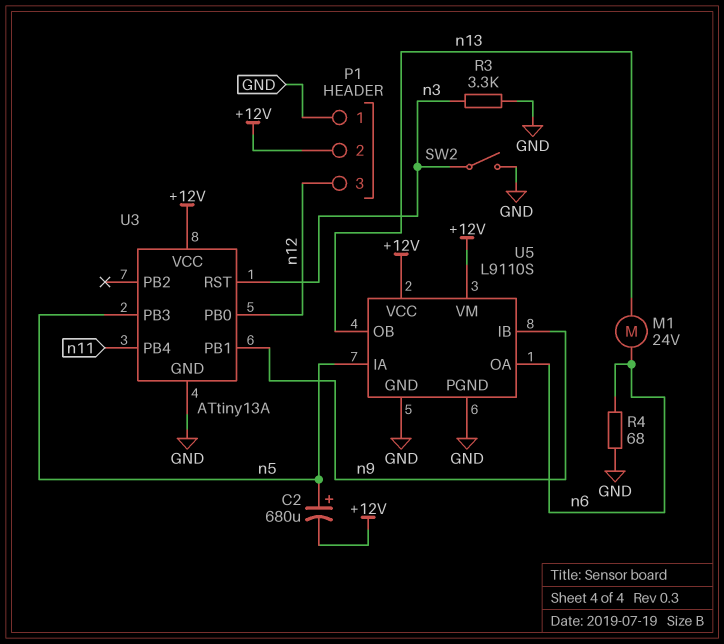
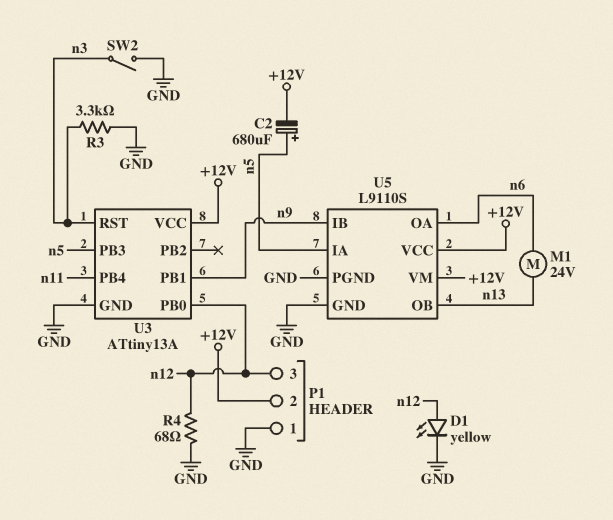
D1: none -> LED yellow (A n12, K GND)
R4: 68 (GND, n6) -> 68 (GND, n12)

